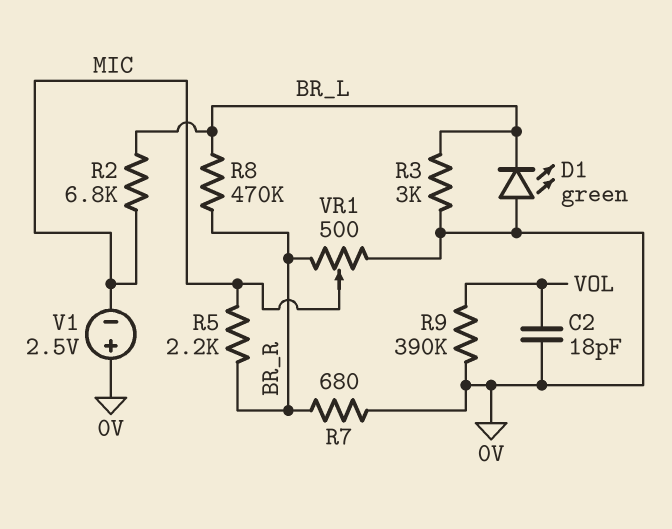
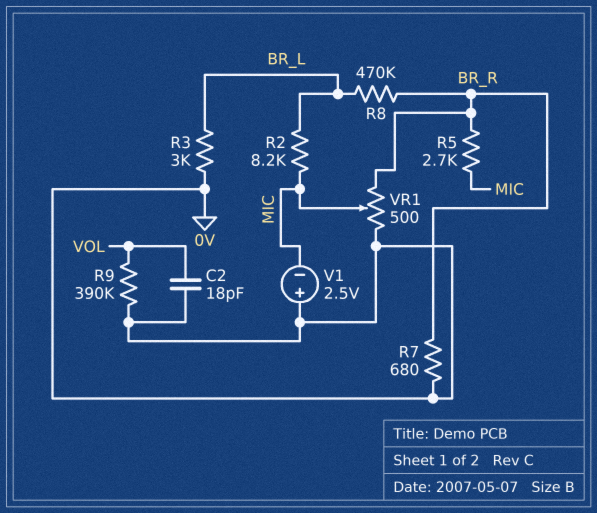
D1: LED green (A 0V, K BR_L) -> none
R2: 6.8k (BR_L, MIC) -> 8.2k (BR_L, MIC)
R5: 2.2k (BR_R, MIC) -> 2.7k (BR_R, MIC)

